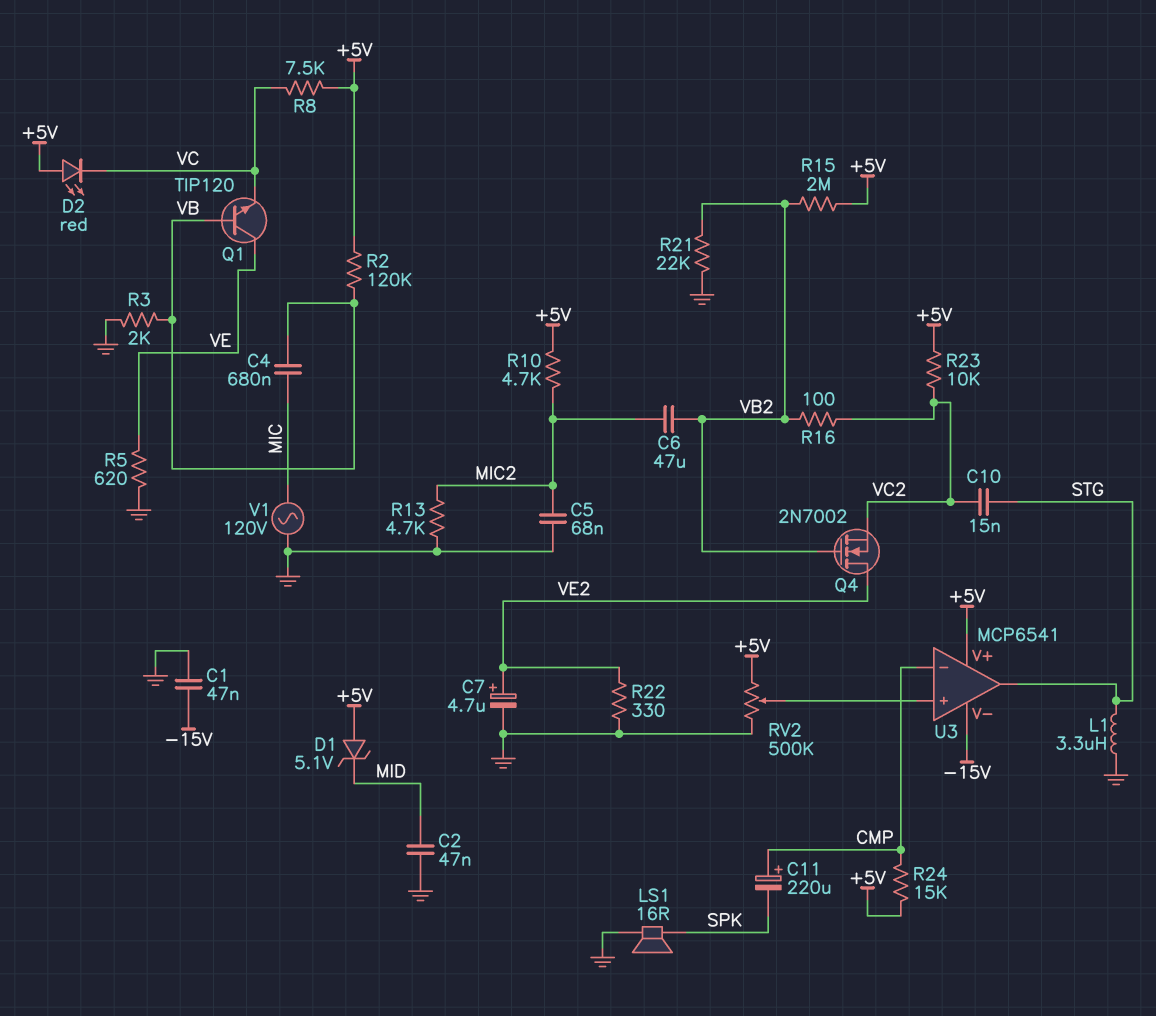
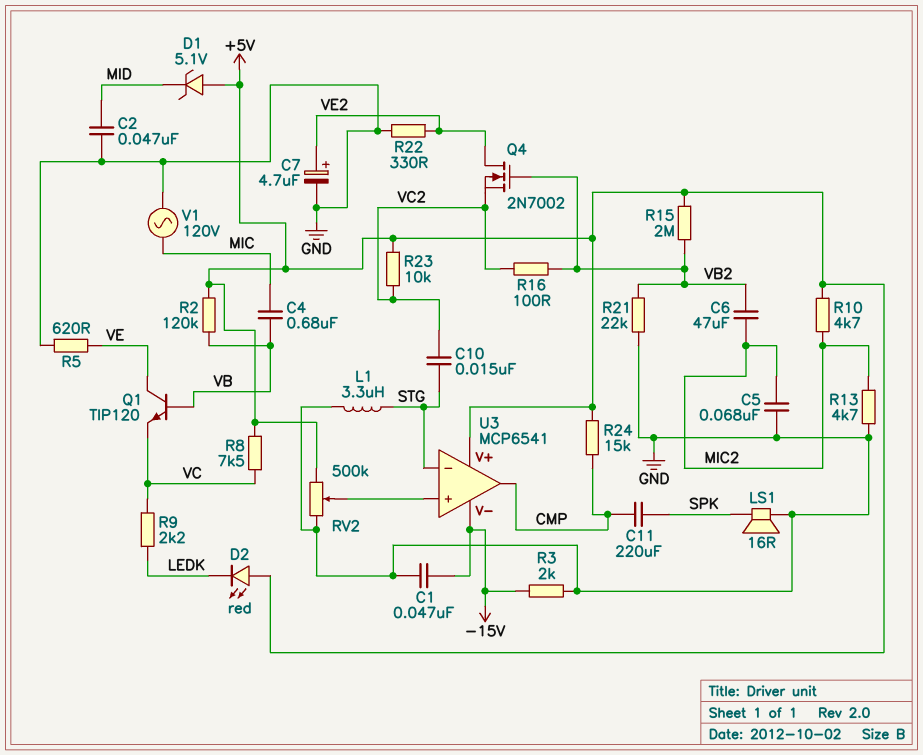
C11: 220uF (plus CMP, minus SPK) -> 220uF (CMP, SPK)
D2: LED red (A +5V, K VC) -> LED red (A +5V, K LEDK)
R3: 2k (GND, VB) -> 2k (-15V, GND)
R9: none -> 2.2k (LEDK, VC)
U3 pin in-: CMP -> STG
U3 pin out: STG -> CMP

